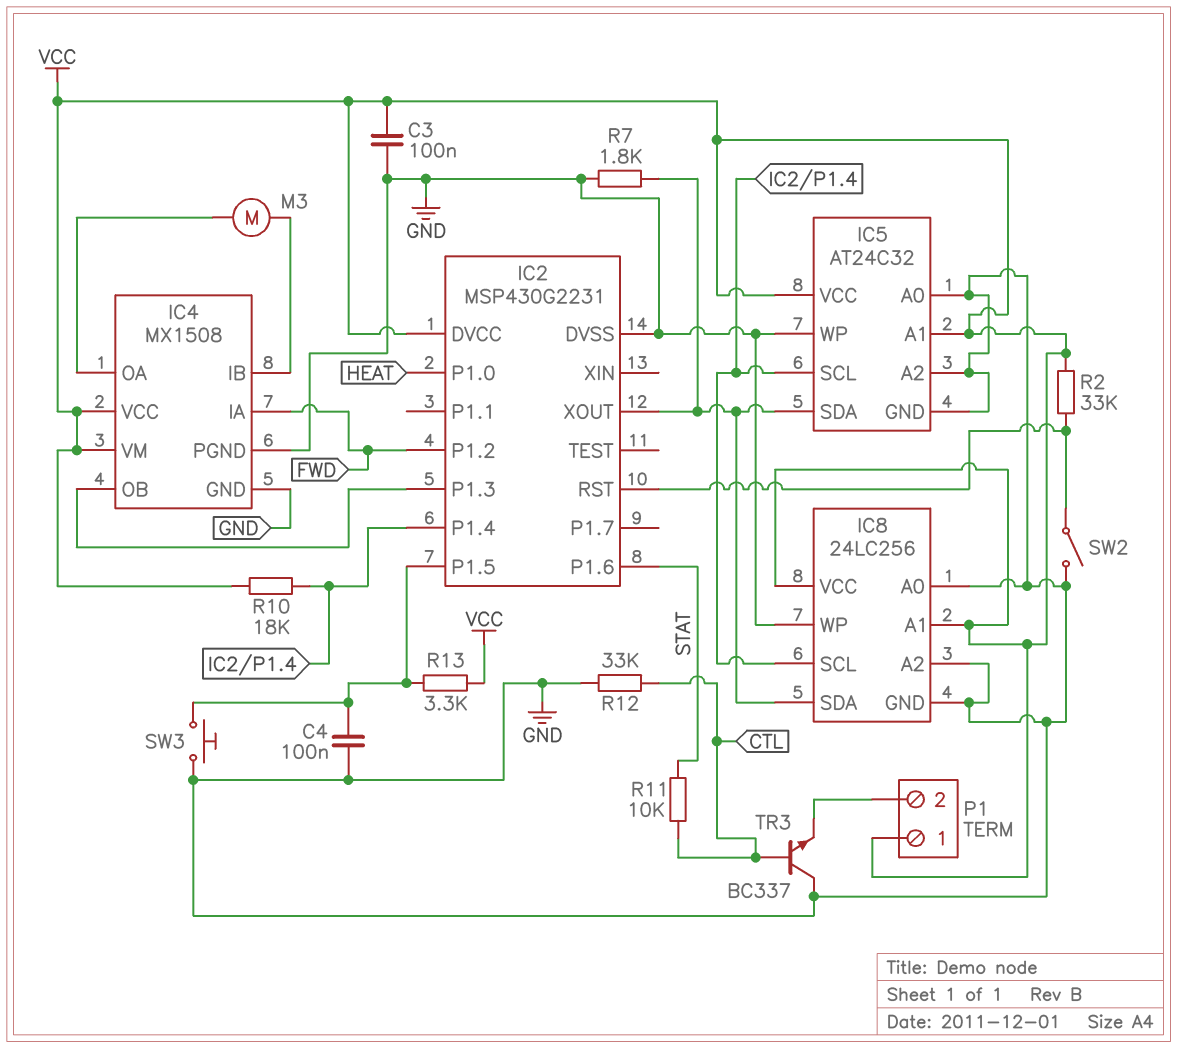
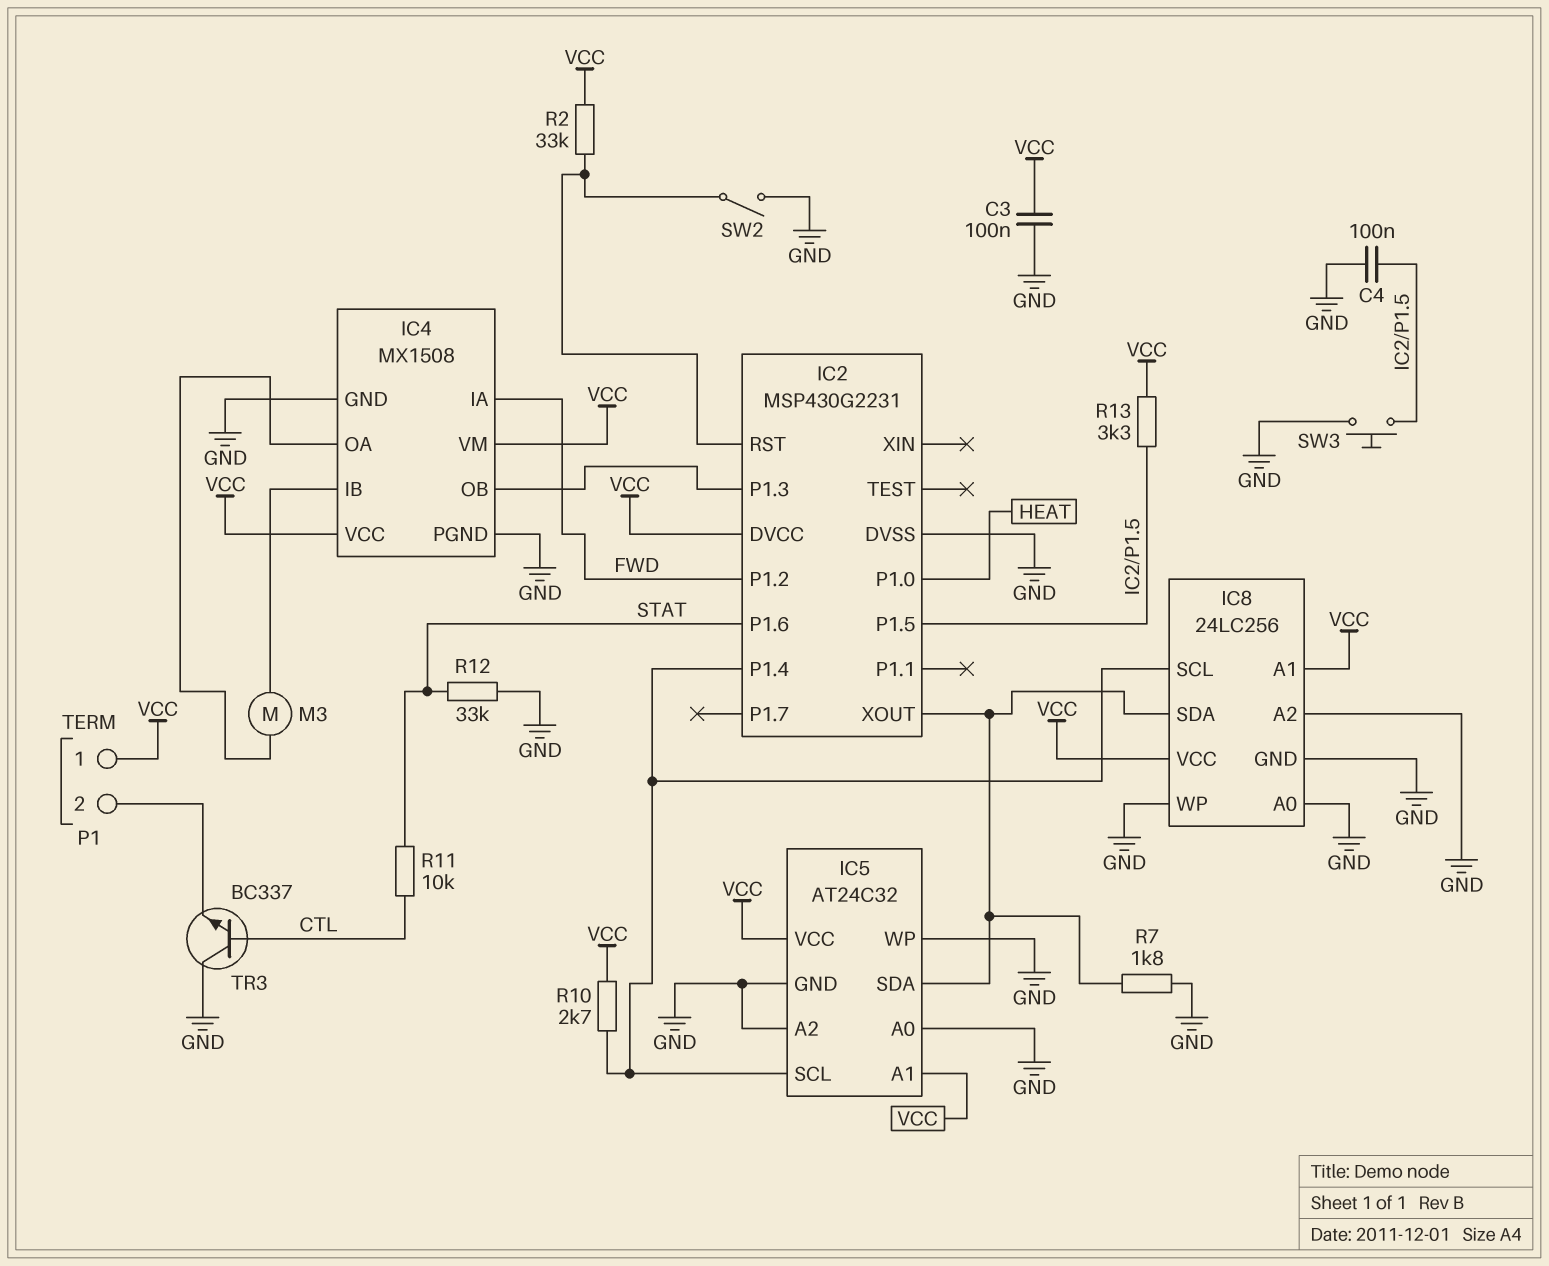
R10: 18k (IC2/P1.4, VCC) -> 2.7k (IC2/P1.4, VCC)
R12: 33k (CTL, GND) -> 33k (GND, STAT)

